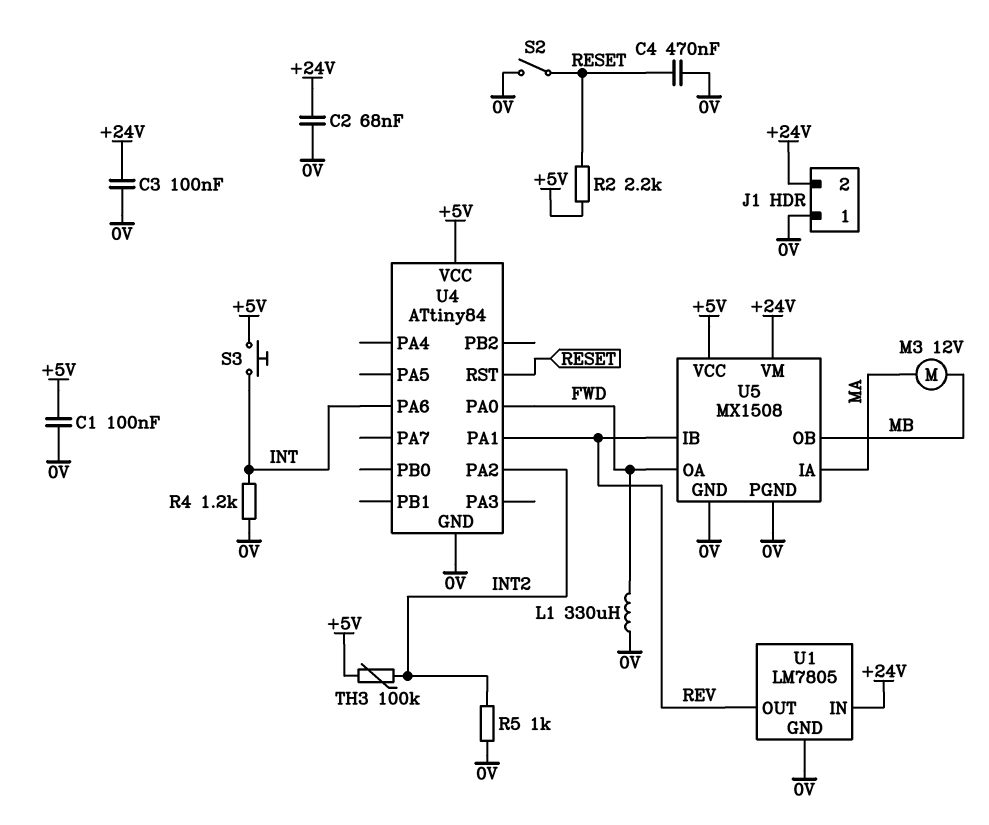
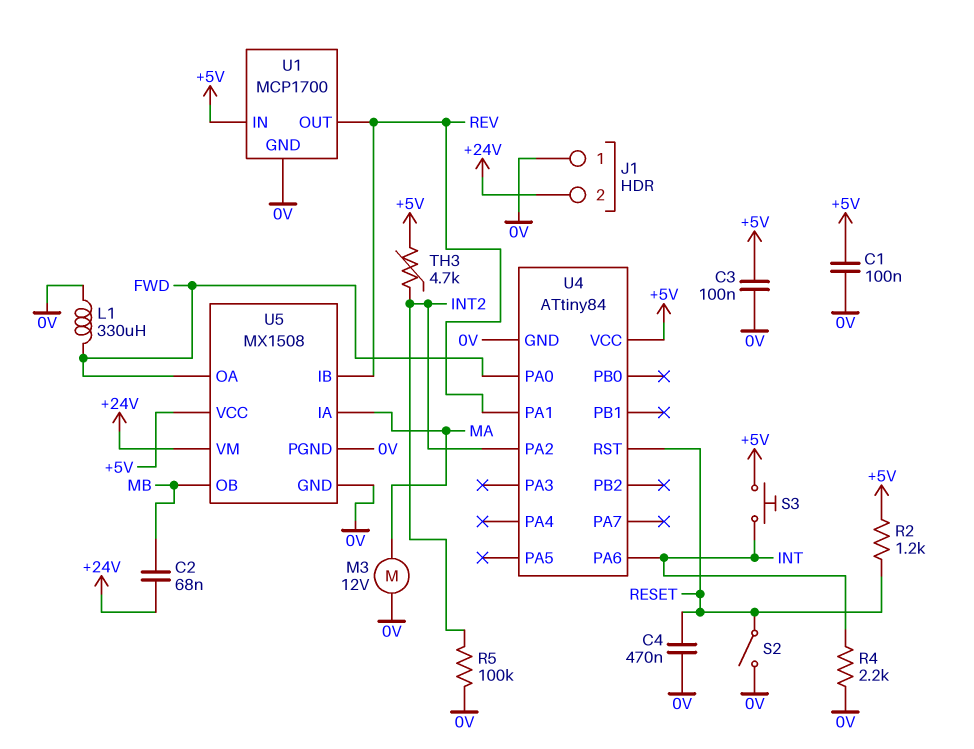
C2: 68nF (+24V, 0V) -> 68nF (+24V, MB)
C3: 100nF (+24V, 0V) -> 100nF (+5V, 0V)
M3: motor 12V (MA, MB) -> motor 12V (0V, MA)
R2: 2.2k (+5V, RESET) -> 1.2k (+5V, RESET)
R4: 1.2k (0V, INT) -> 2.2k (0V, INT)
R5: 1k (0V, INT2) -> 100k (0V, INT2)
TH3: 100k (+5V, INT2) -> 4.7k (+5V, INT2)
U1: LM7805 -> MCP1700
U1 pin IN: +24V -> +5V

